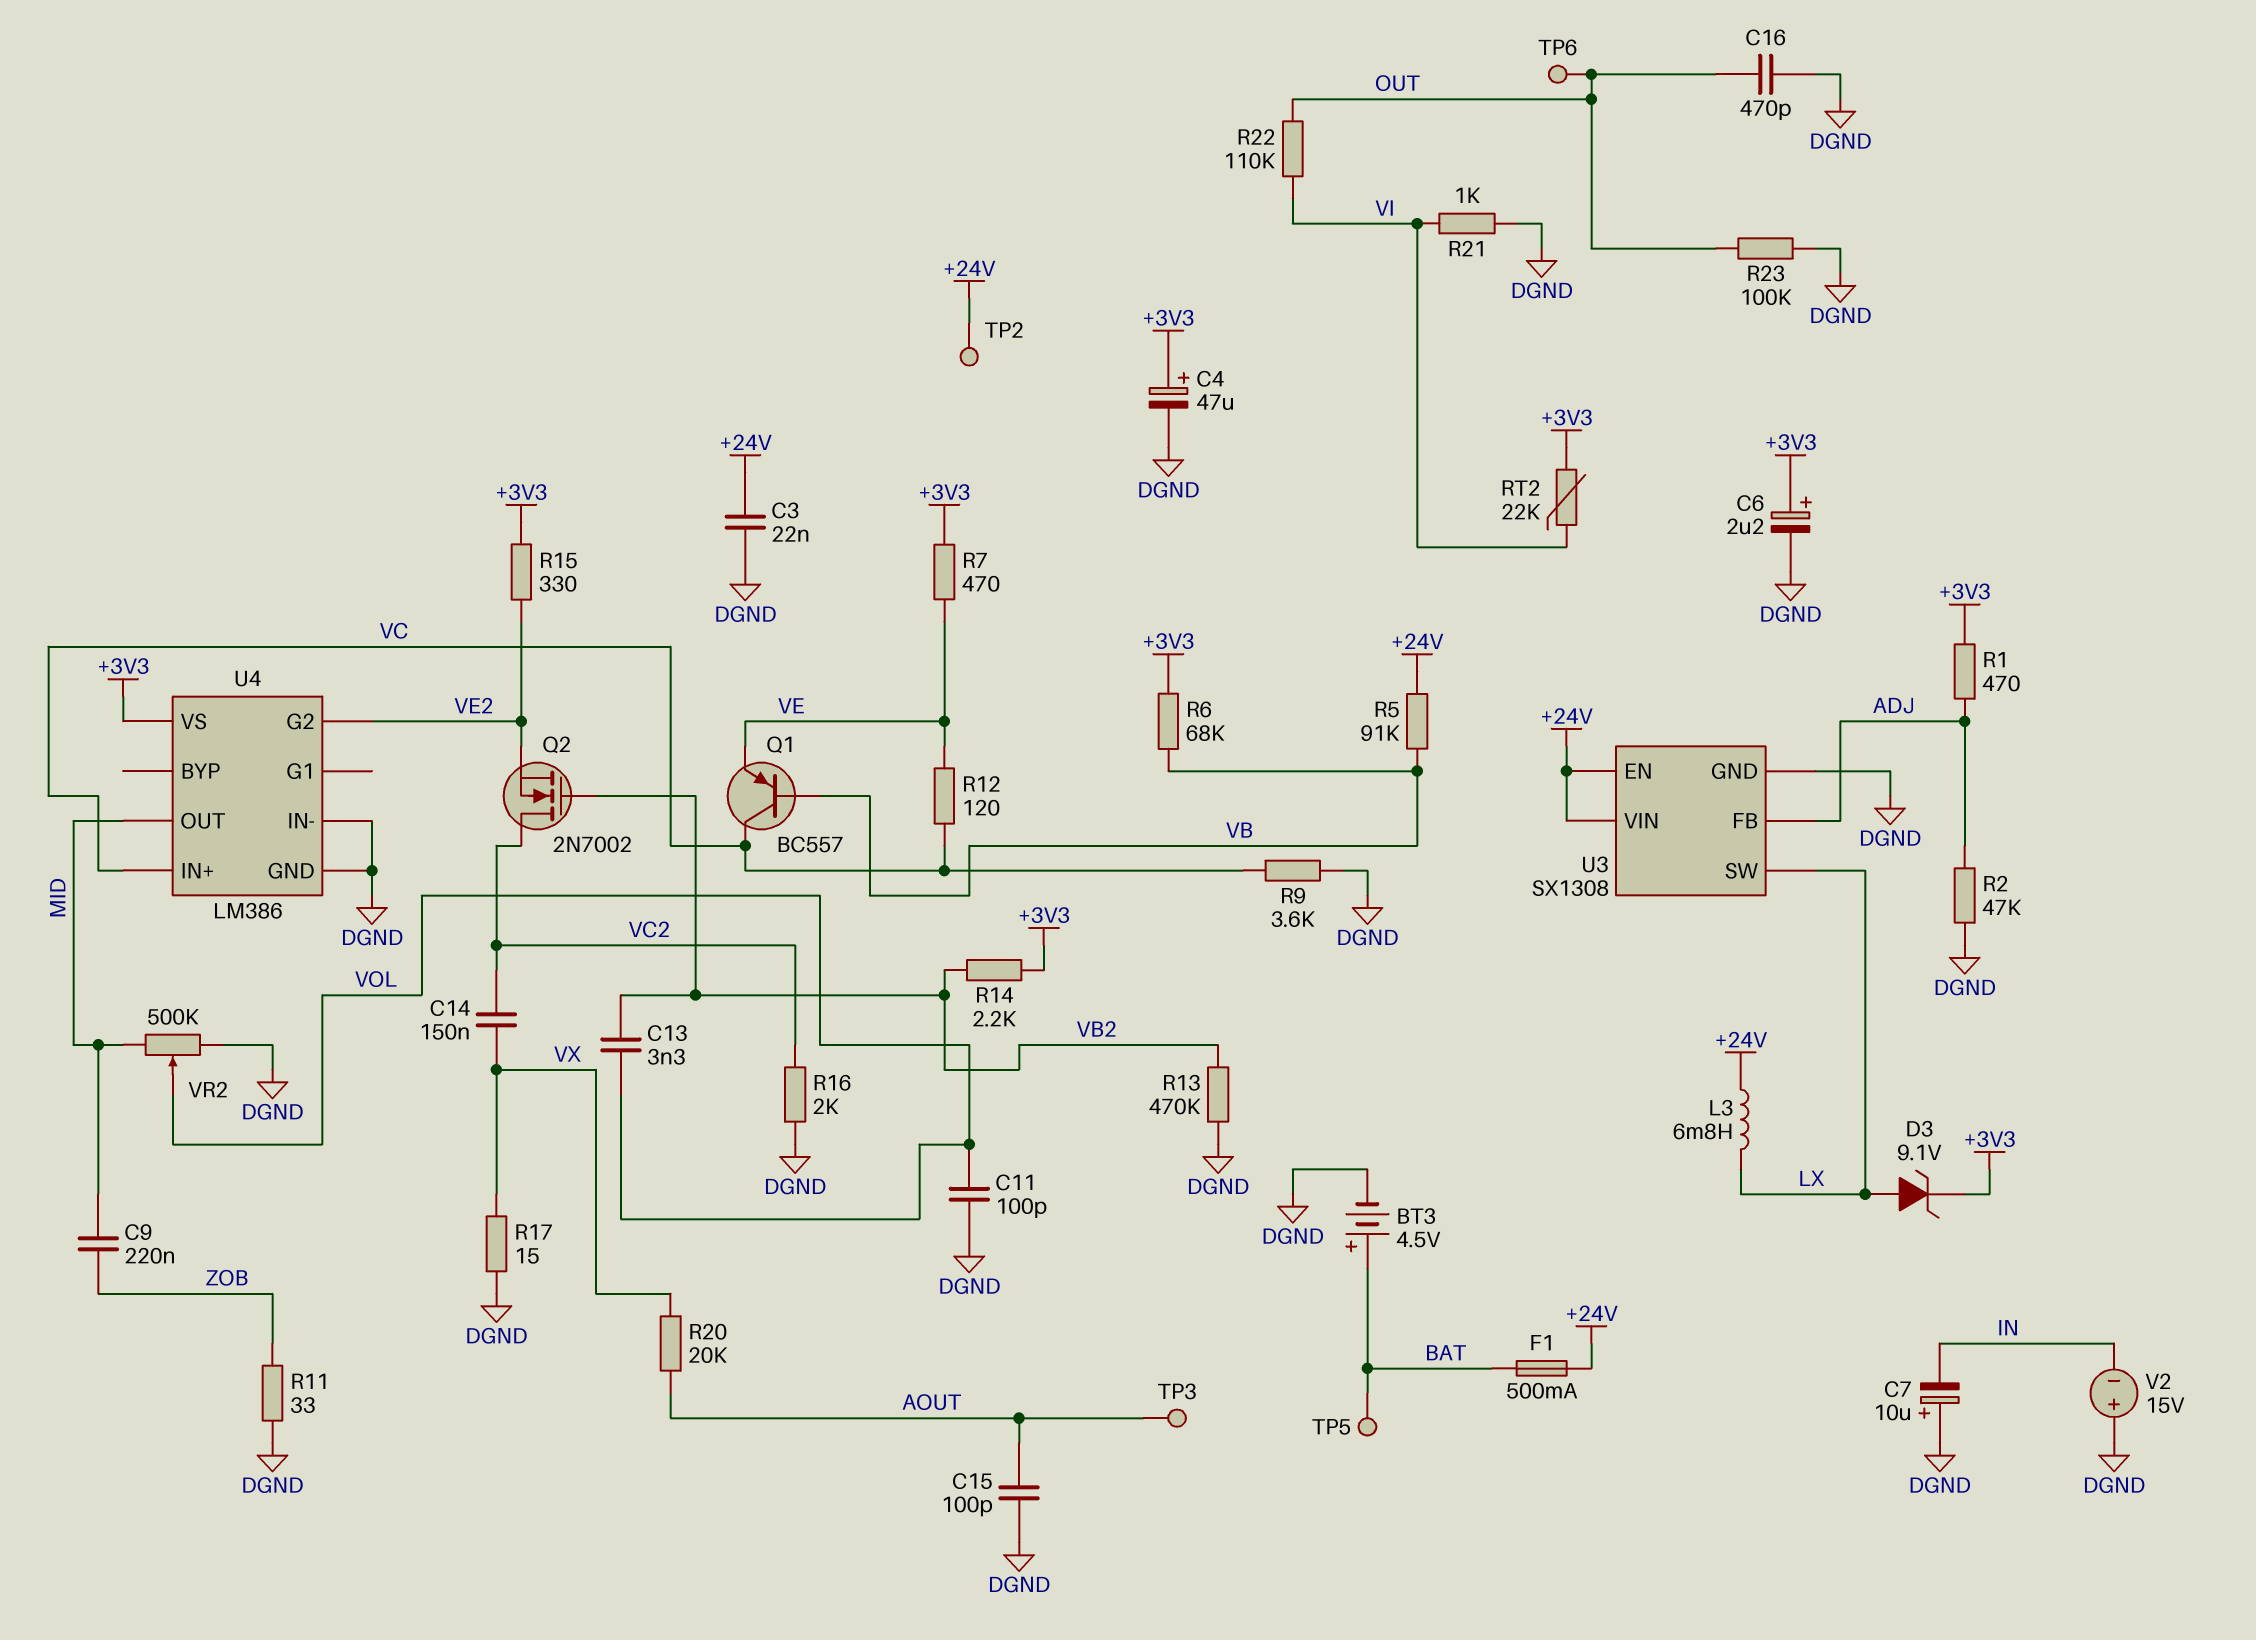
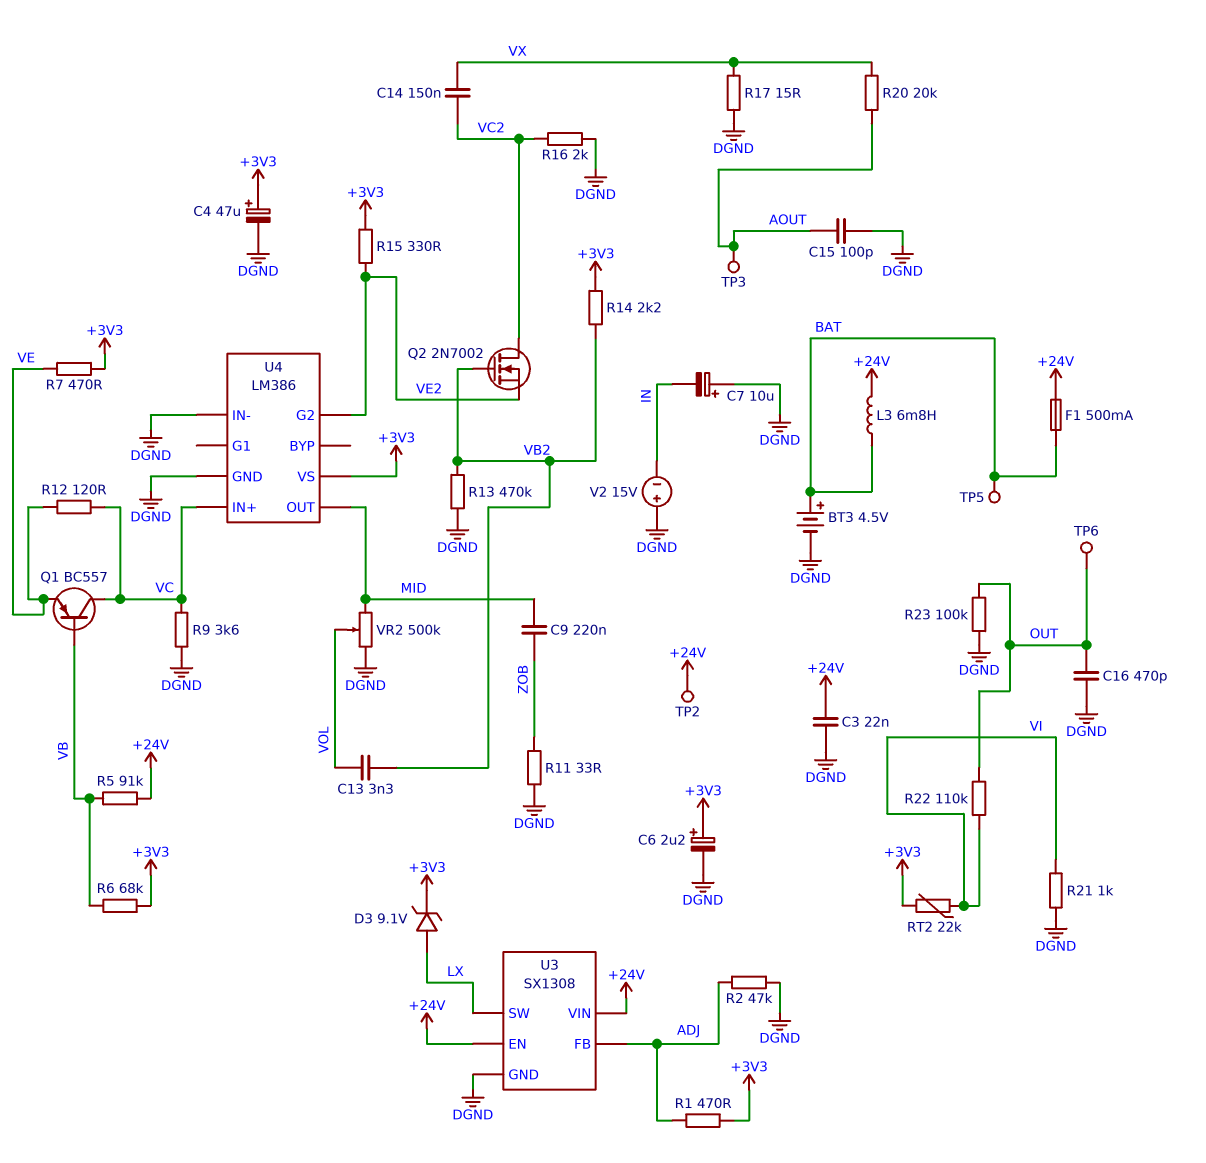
C11: 100pF (DGND, VOL) -> none
L3: 6.8mH (+24V, LX) -> 6.8mH (+24V, BAT)

